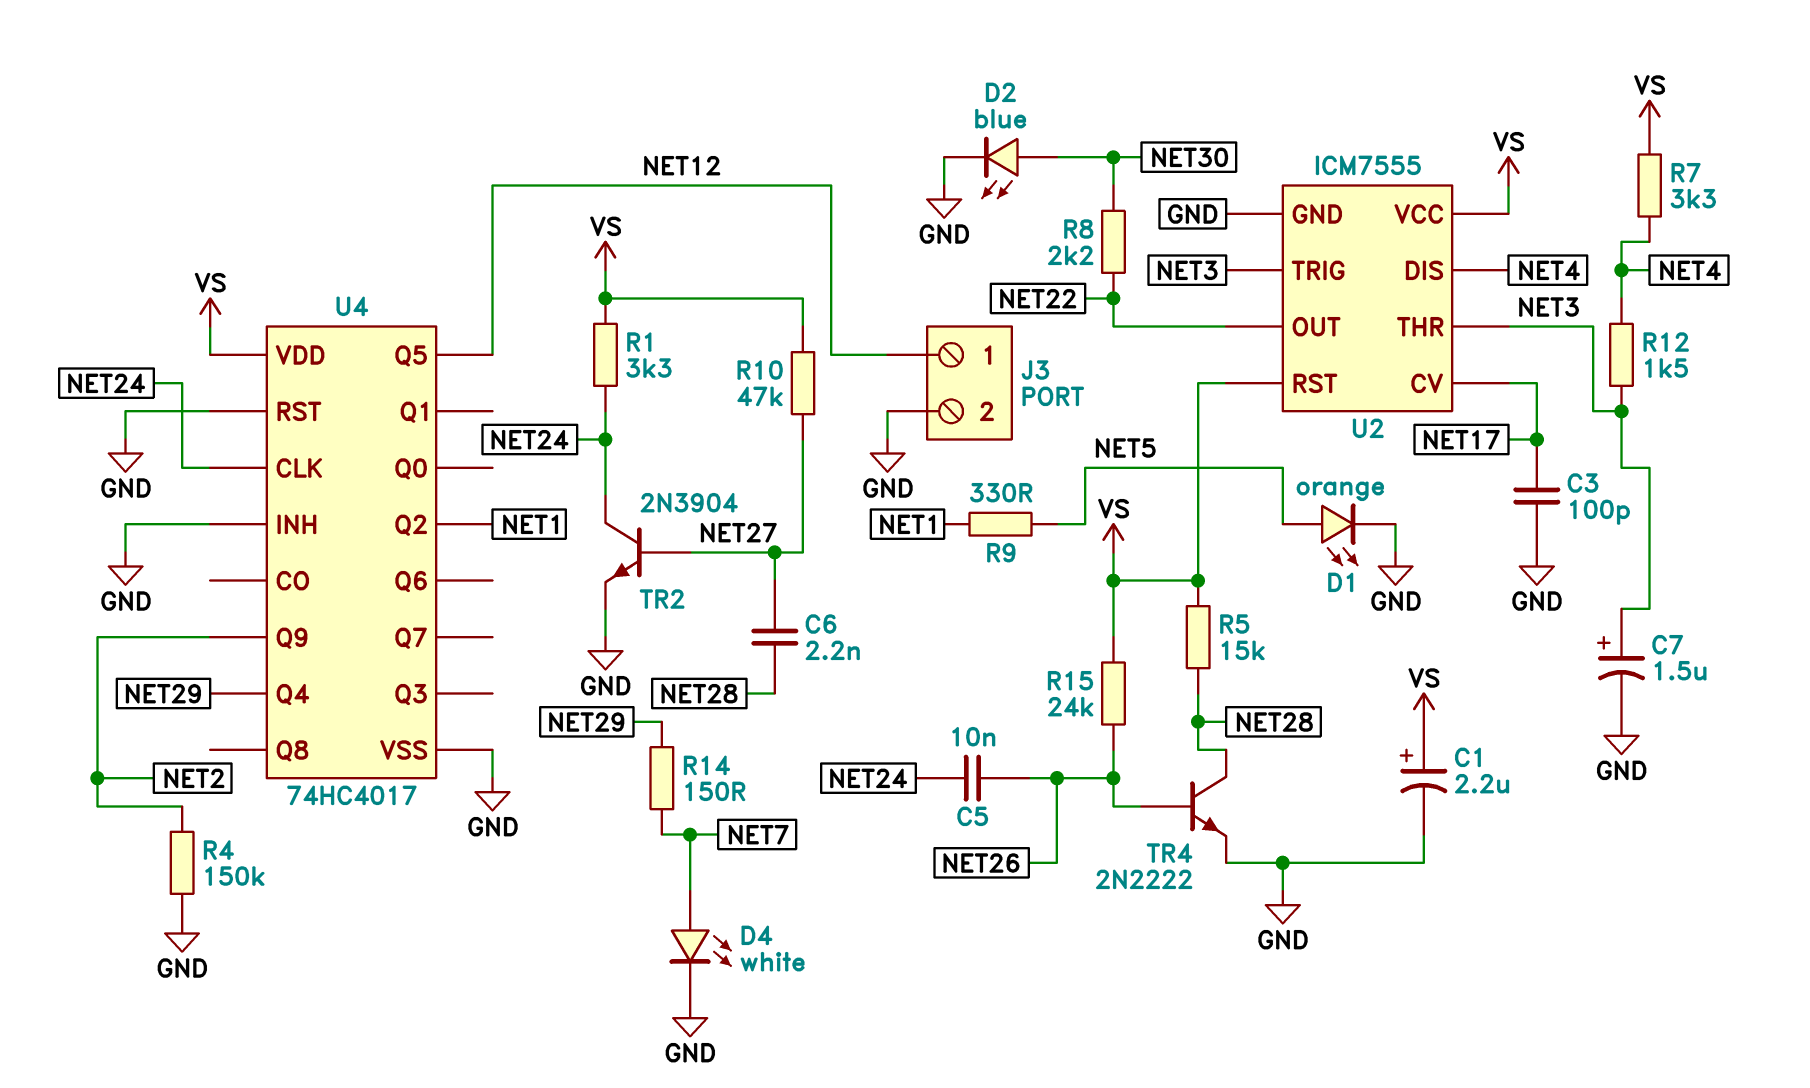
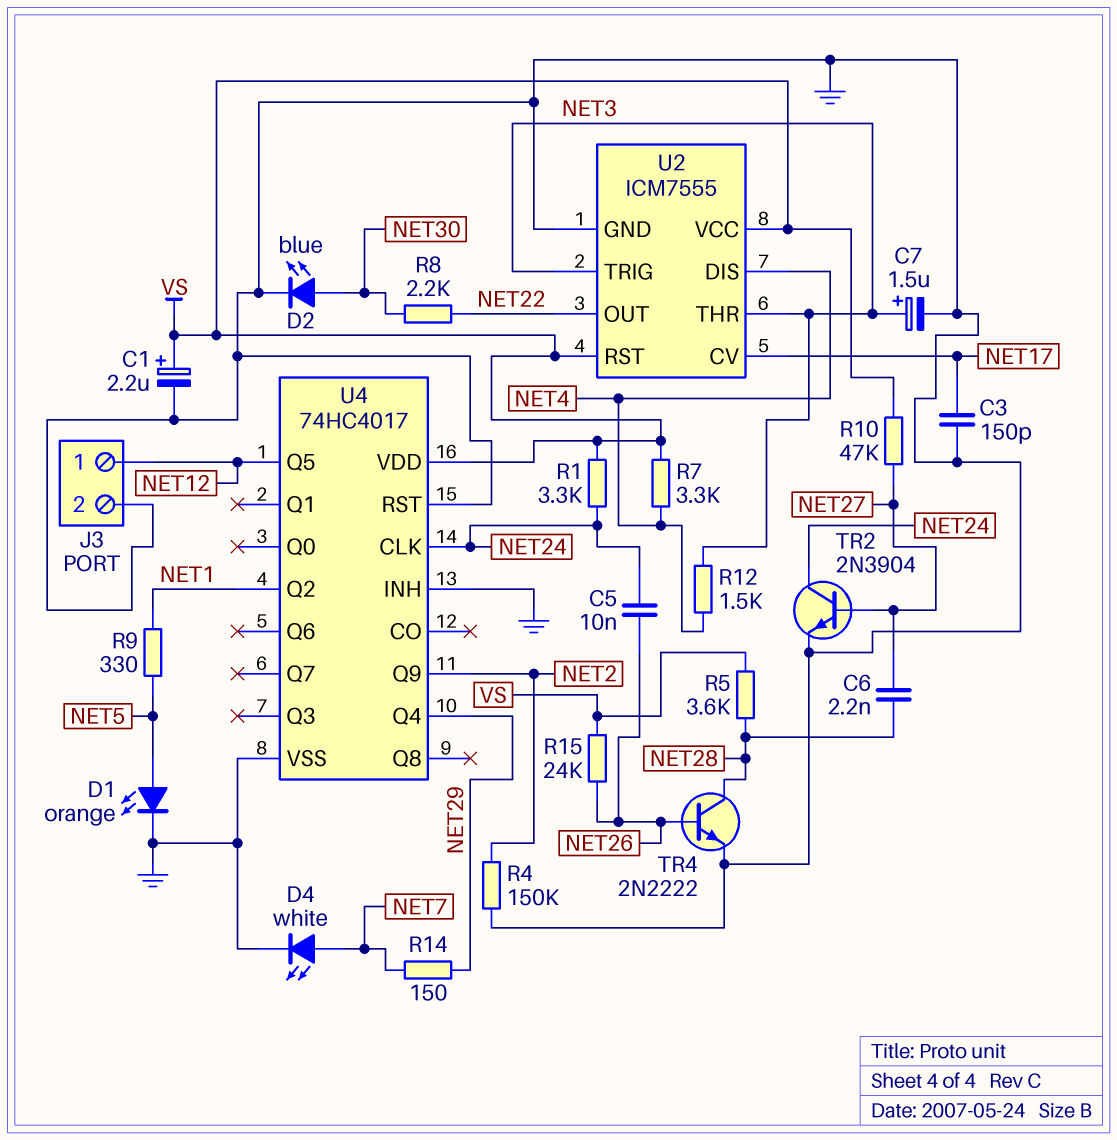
C3: 100pF (GND, NET17) -> 150pF (GND, NET17)
R5: 15k (NET28, VS) -> 3.6k (NET28, VS)

